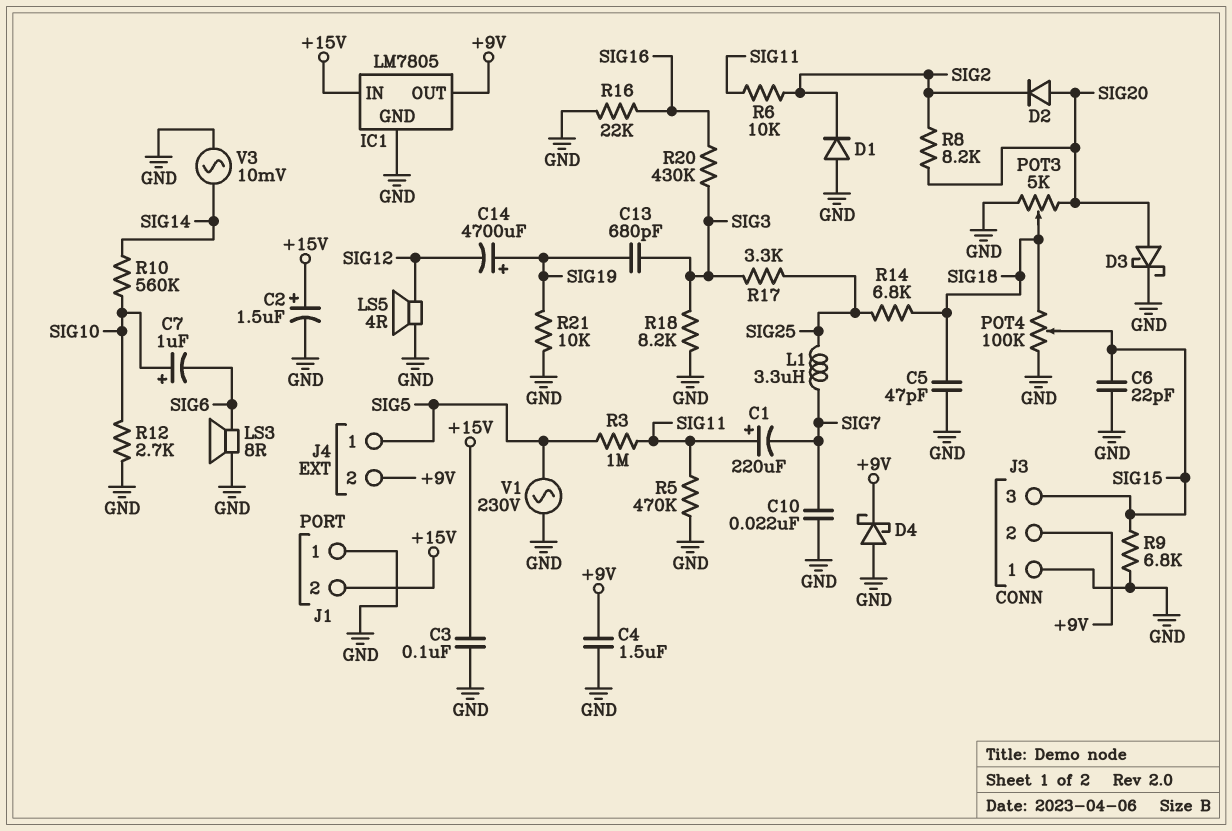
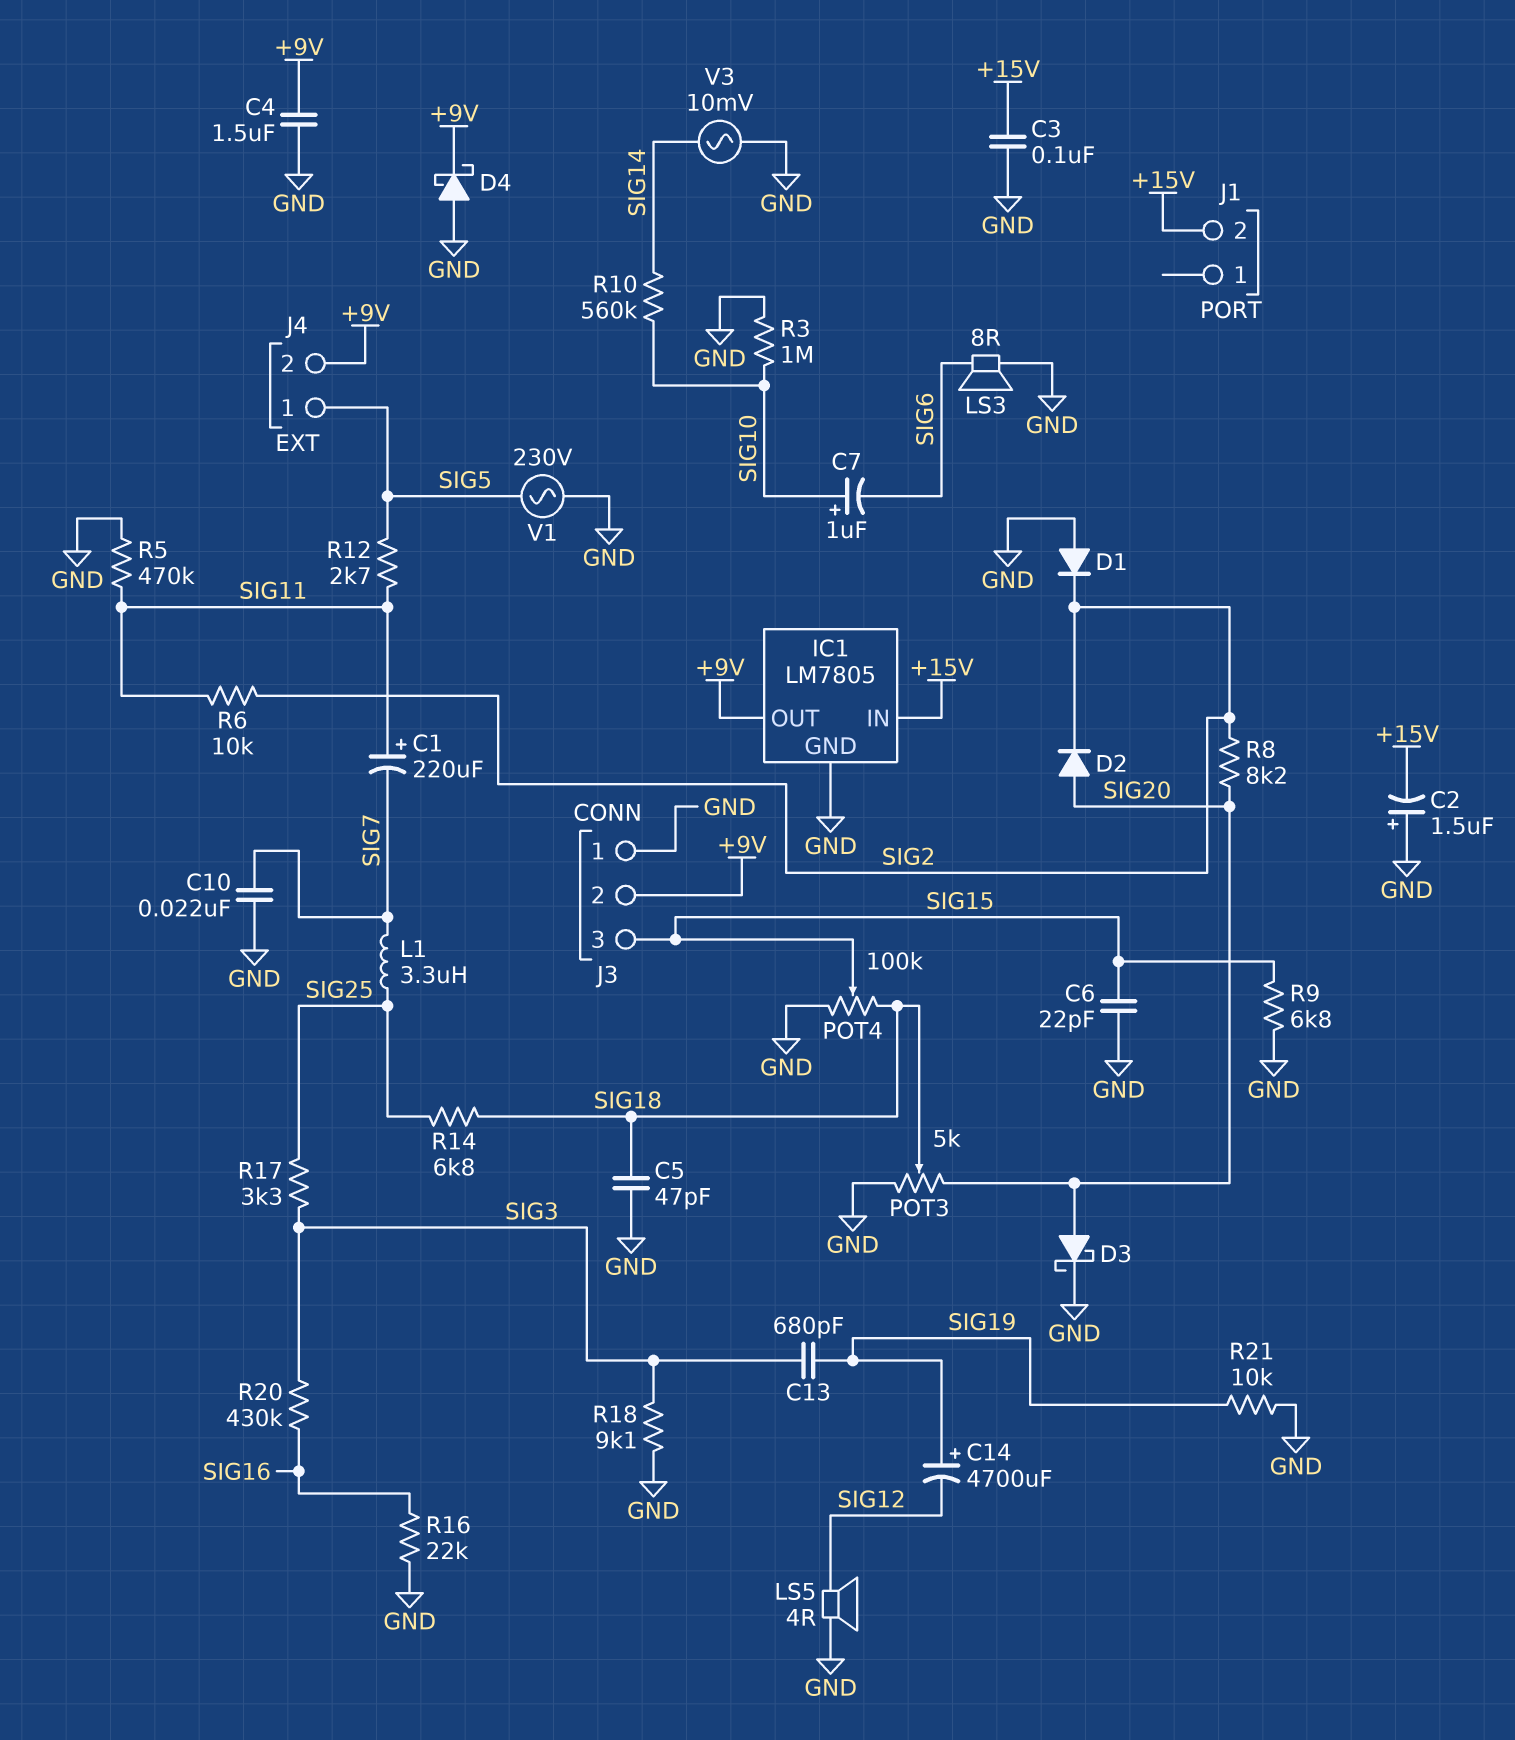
C2: 1.5uF (plus +15V, minus GND) -> 1.5uF (plus GND, minus +15V)
J1 pin 1: GND -> none
R3: 1M (SIG5, SIG11) -> 1M (GND, SIG10)
R12: 2.7k (GND, SIG10) -> 2.7k (SIG5, SIG11)
R18: 8.2k (GND, SIG3) -> 9.1k (GND, SIG3)

